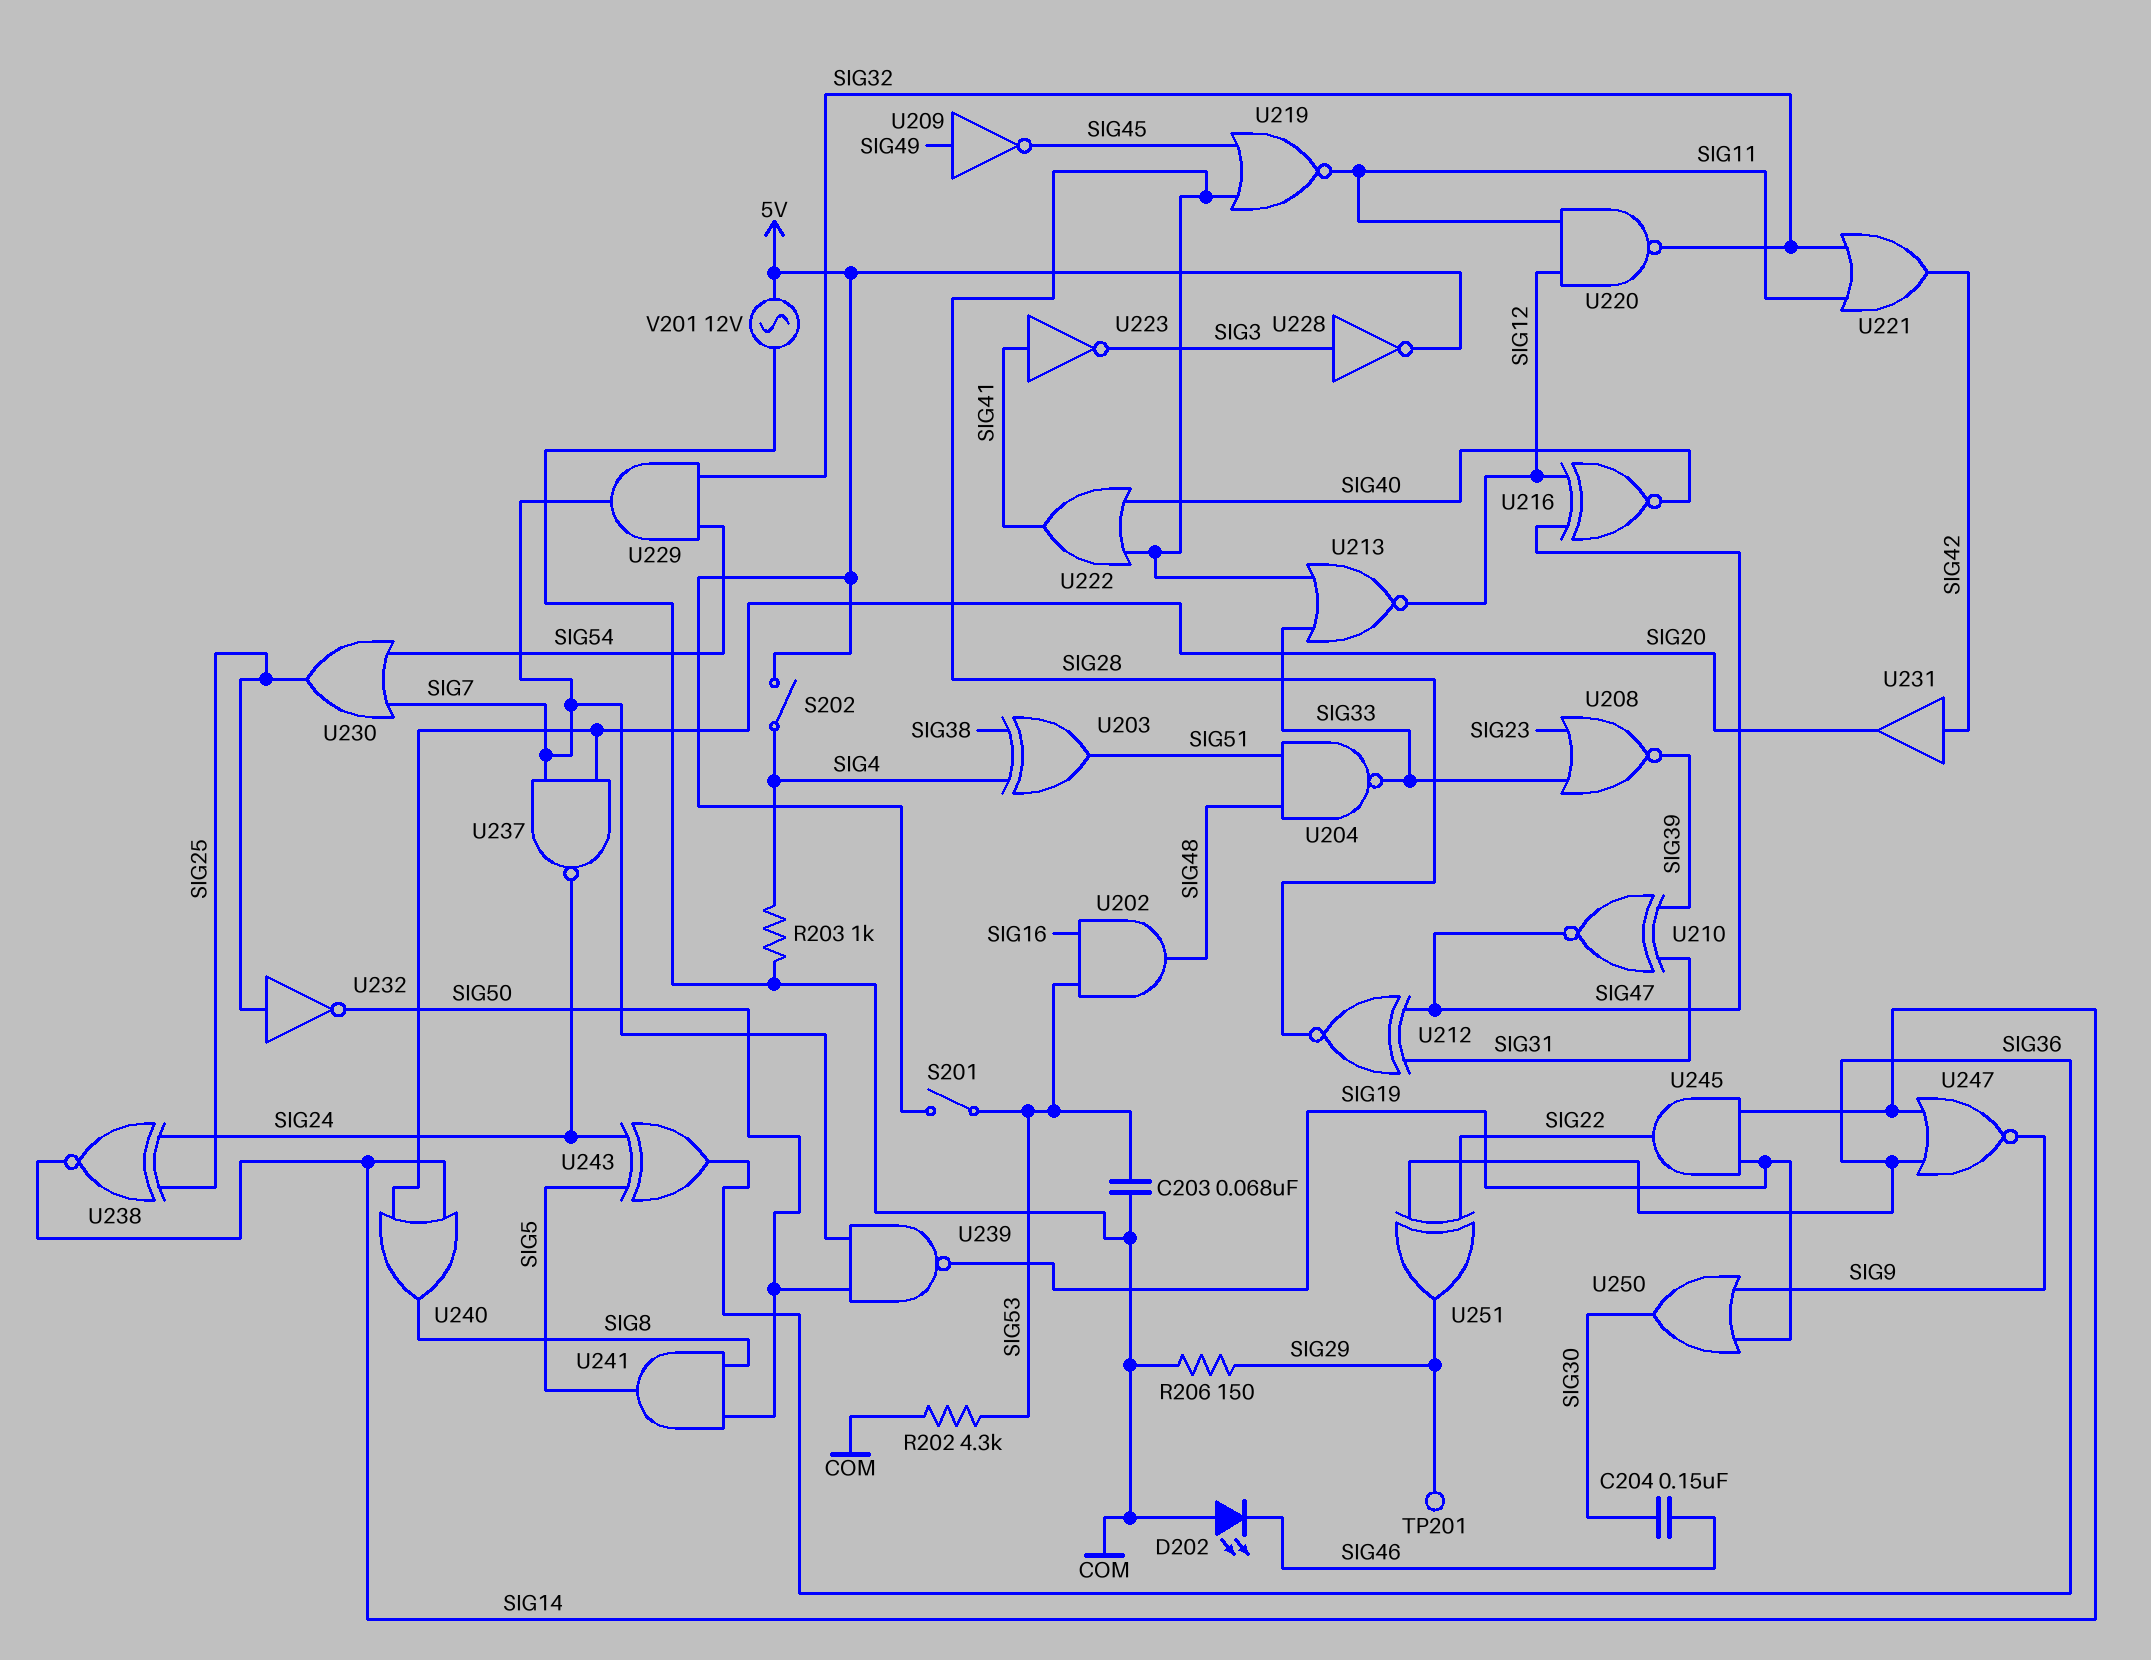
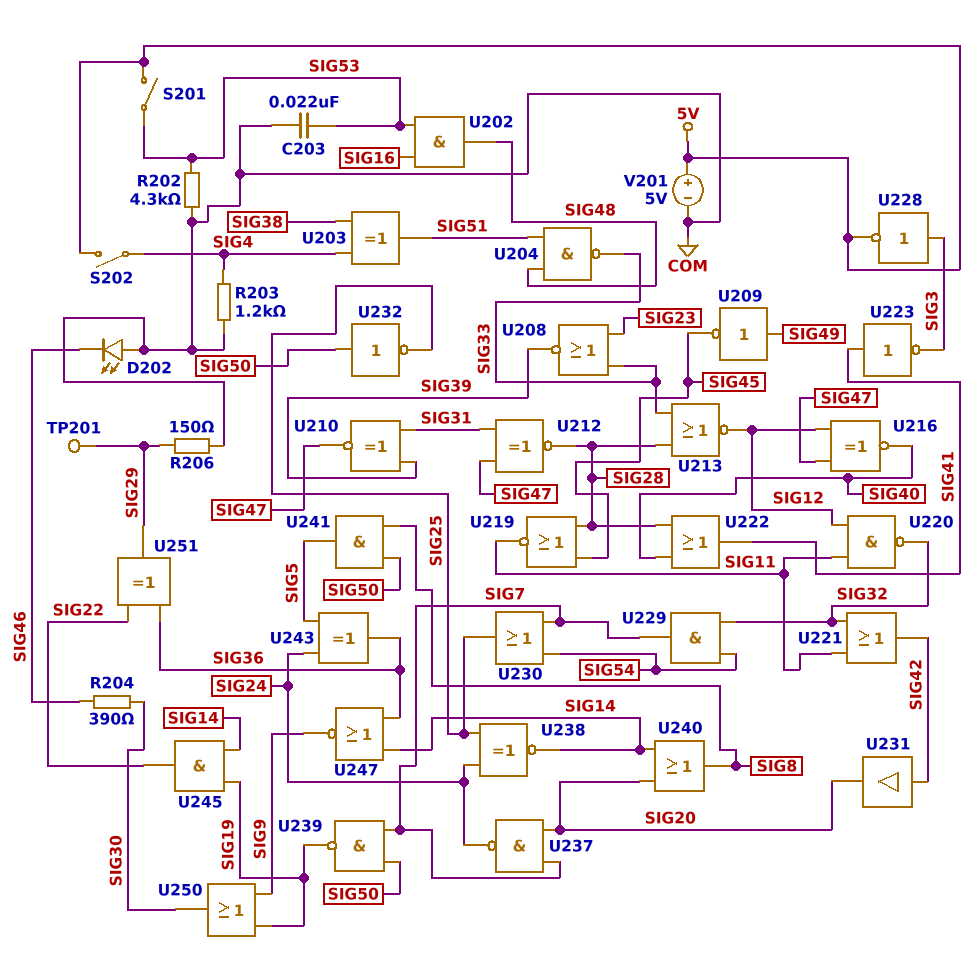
C203: 68nF (COM, SIG53) -> 22nF (COM, SIG53)
C204: 150nF (SIG30, SIG46) -> none
R203: 1k (COM, SIG4) -> 1.2k (COM, SIG4)
R204: none -> 390 (SIG30, SIG46)
U232: NOT (in SIG25, out SIG50) -> NOT (in SIG50, out SIG25)
V201: AC 12V (5V, COM) -> 5V (plus 5V, minus COM)

